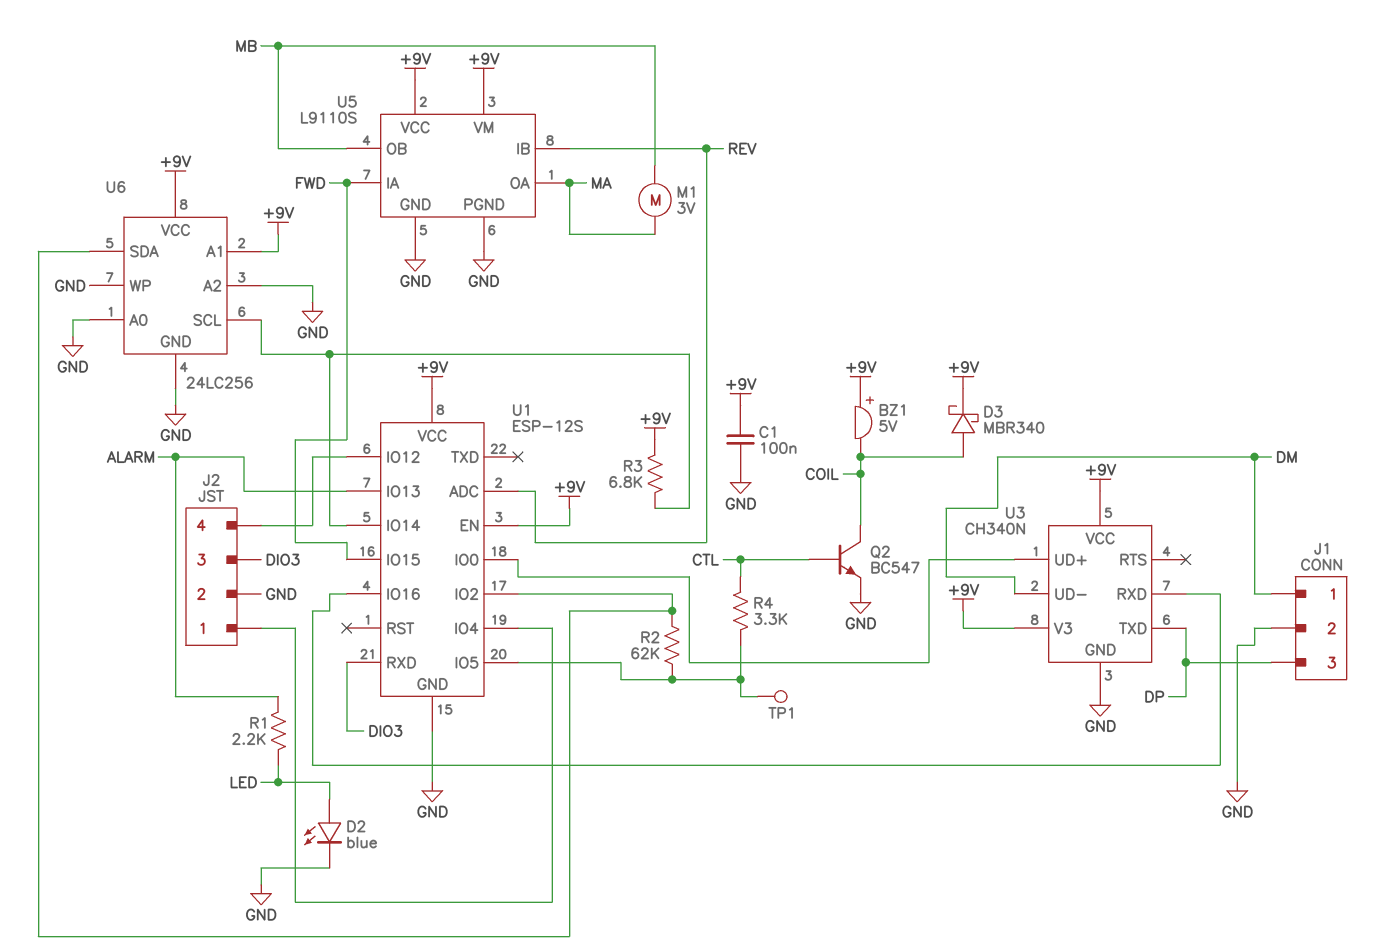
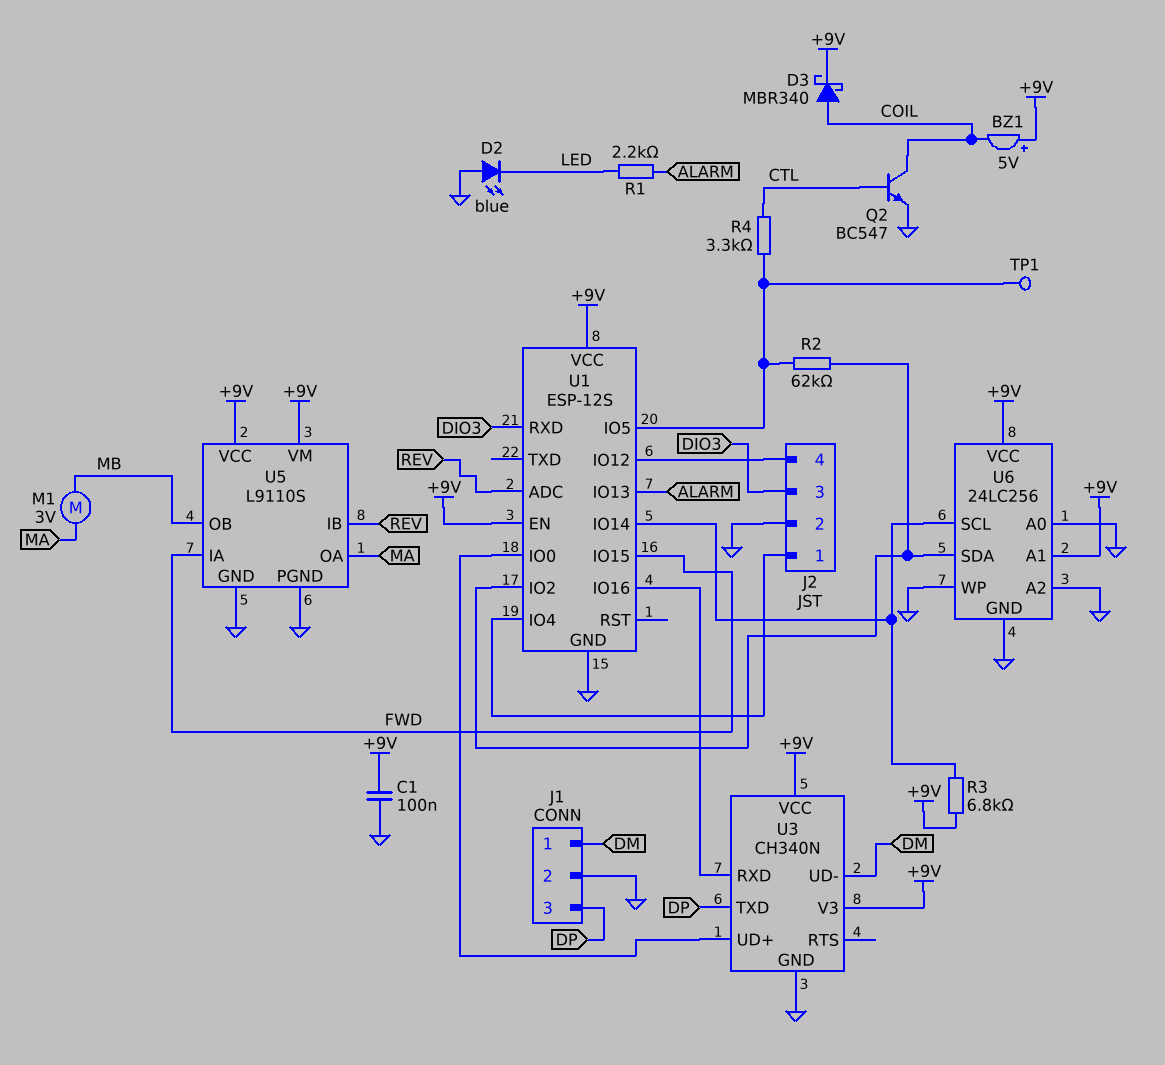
D2: LED blue (A LED, K GND) -> LED blue (A GND, K LED)

